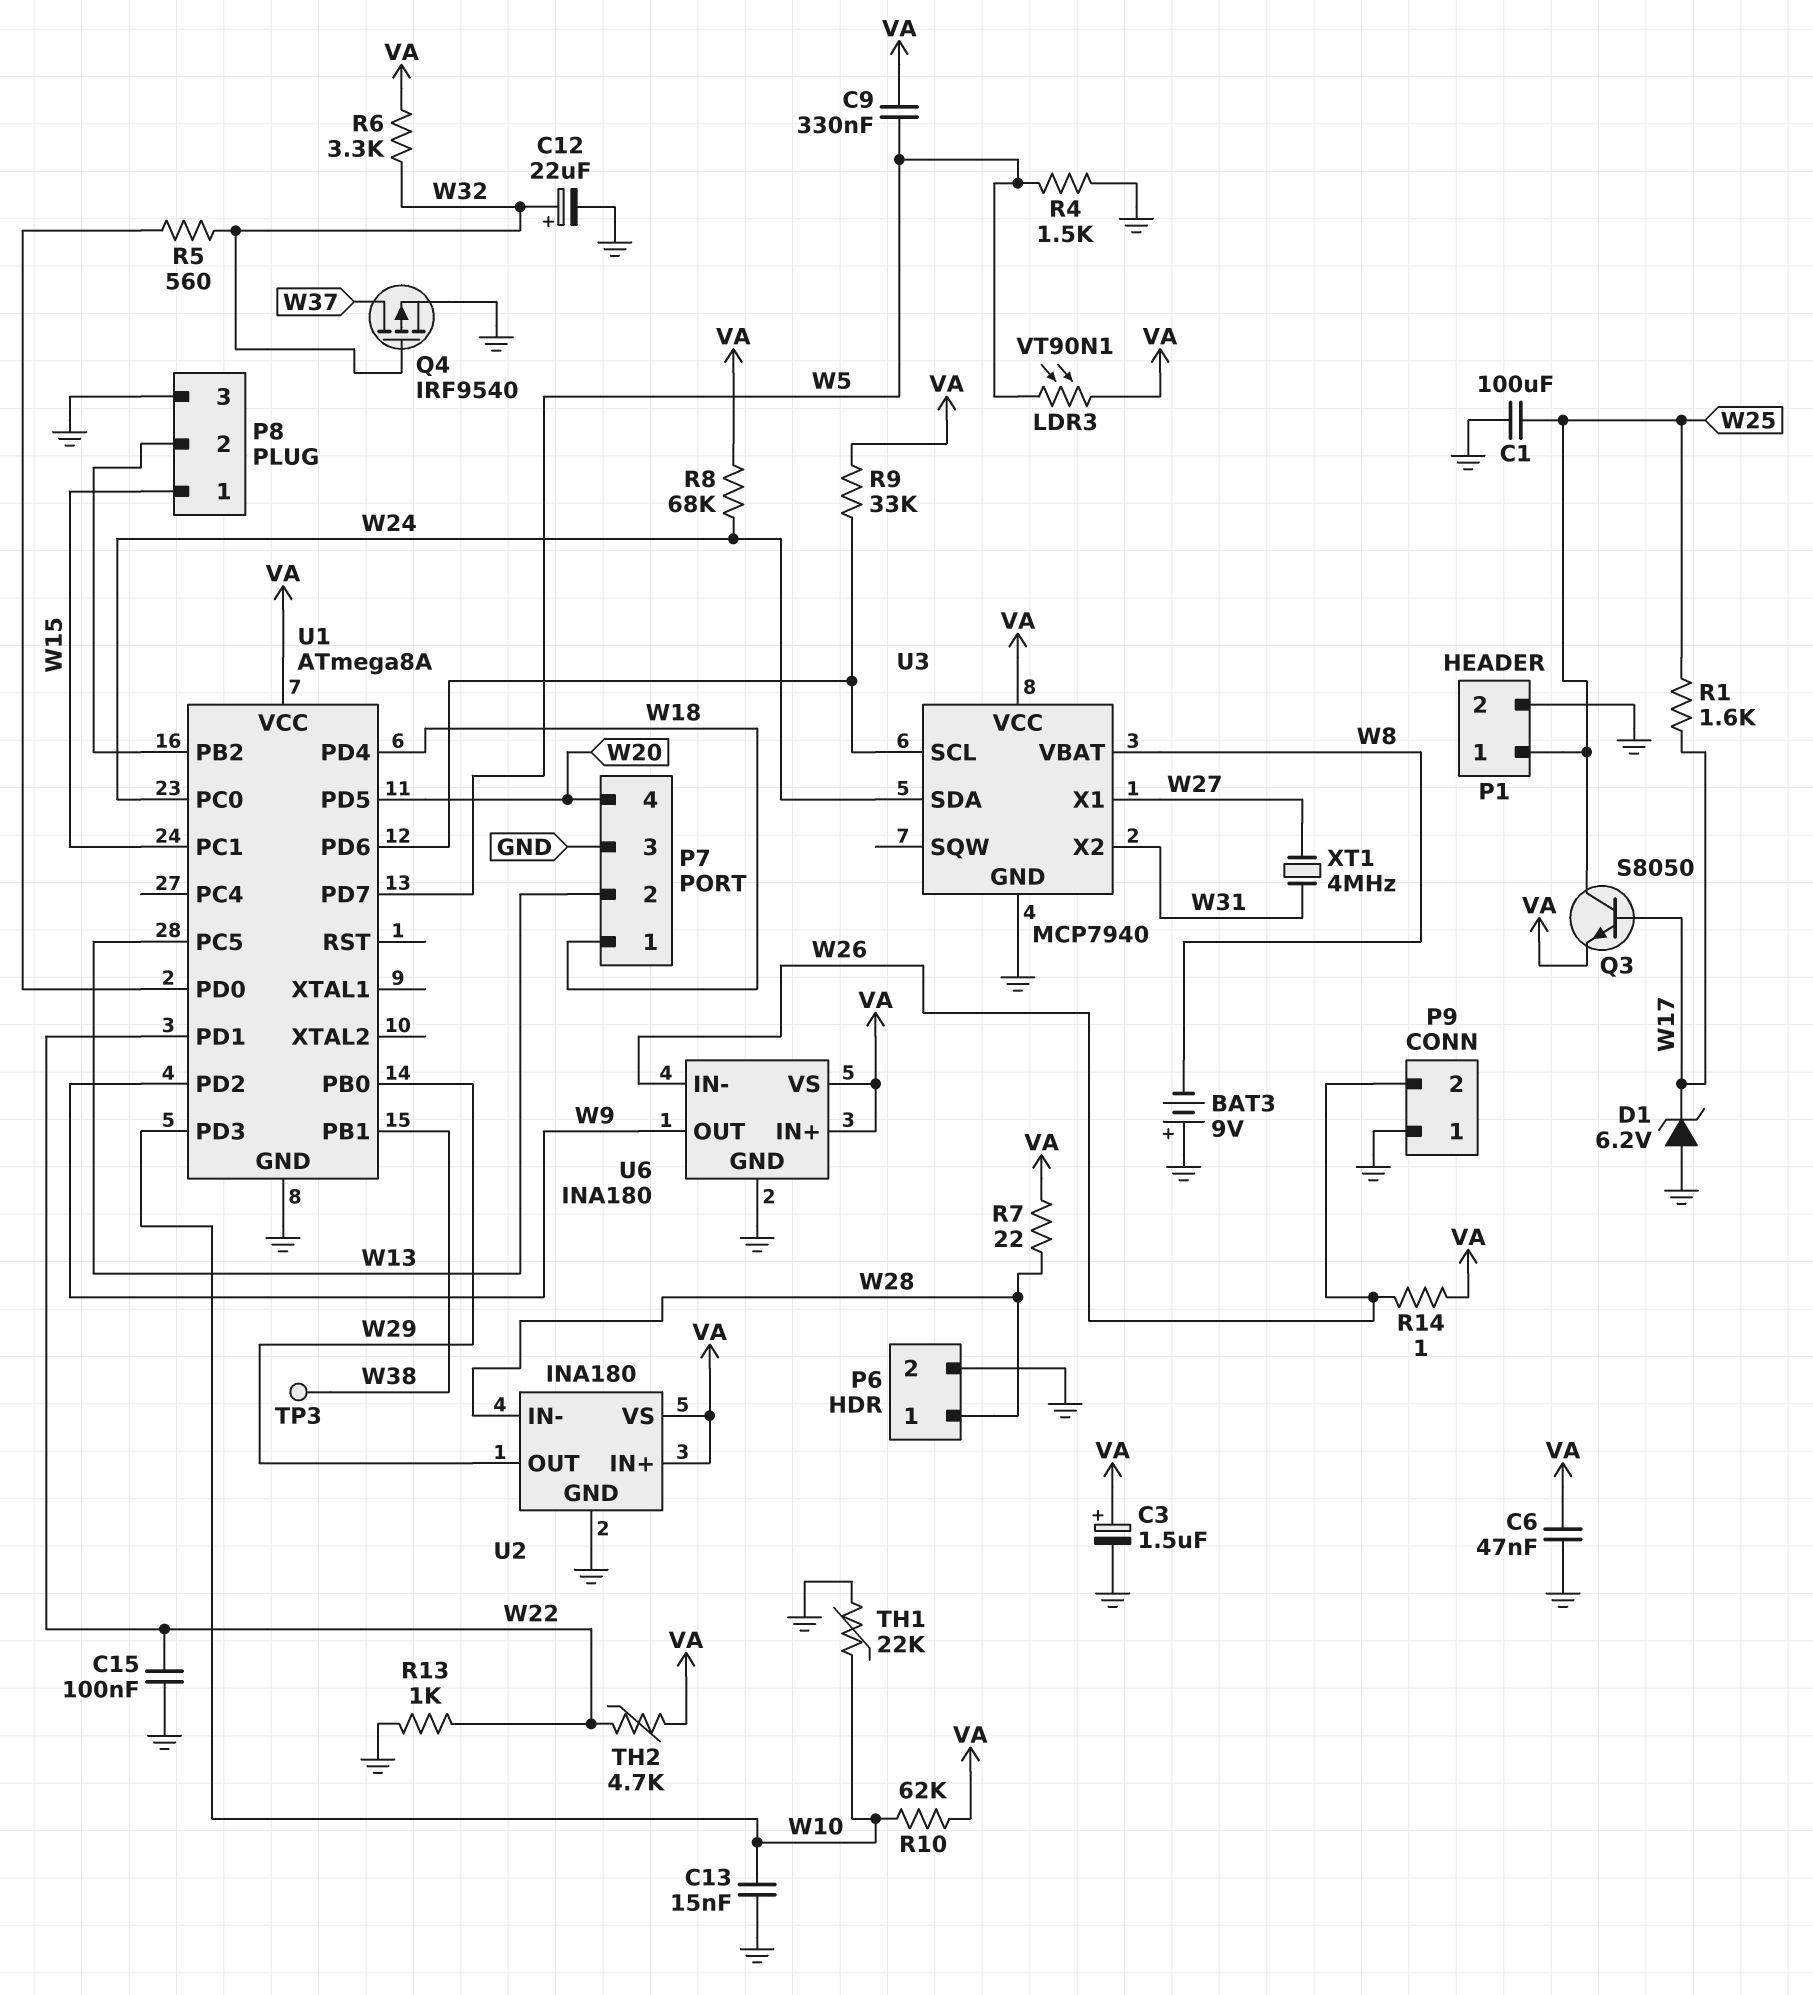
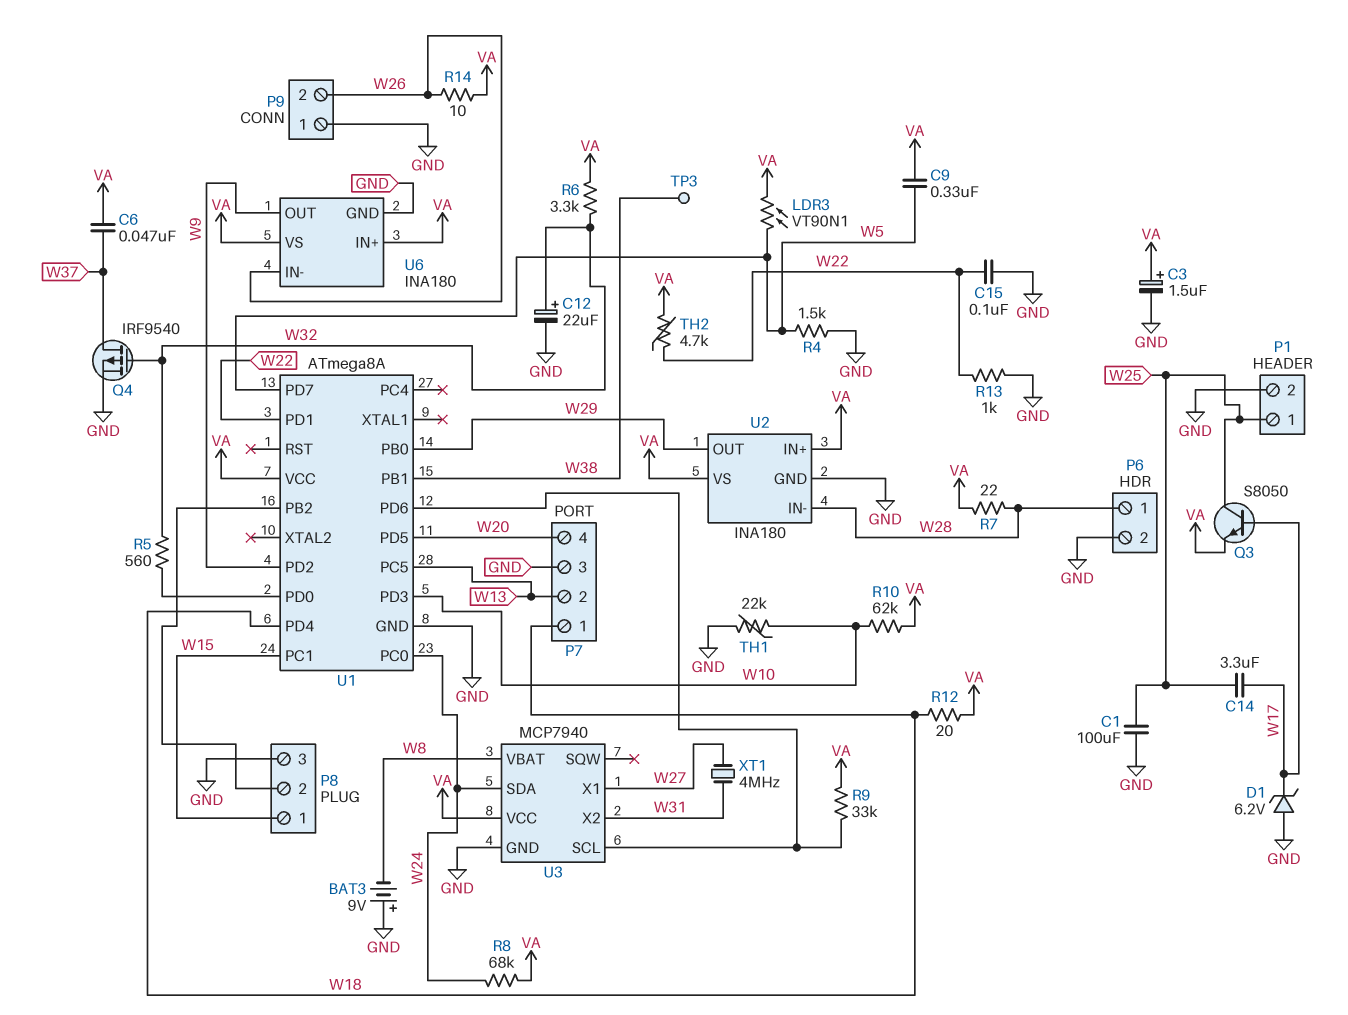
C6: 47nF (GND, VA) -> 47nF (VA, W37)
C13: 15nF (GND, W10) -> none
C14: none -> 3.3uF (W17, W25)
R1: 1.6k (W17, W25) -> none
R12: none -> 20 (VA, W18)
R14: 1 (VA, W26) -> 10 (VA, W26)

